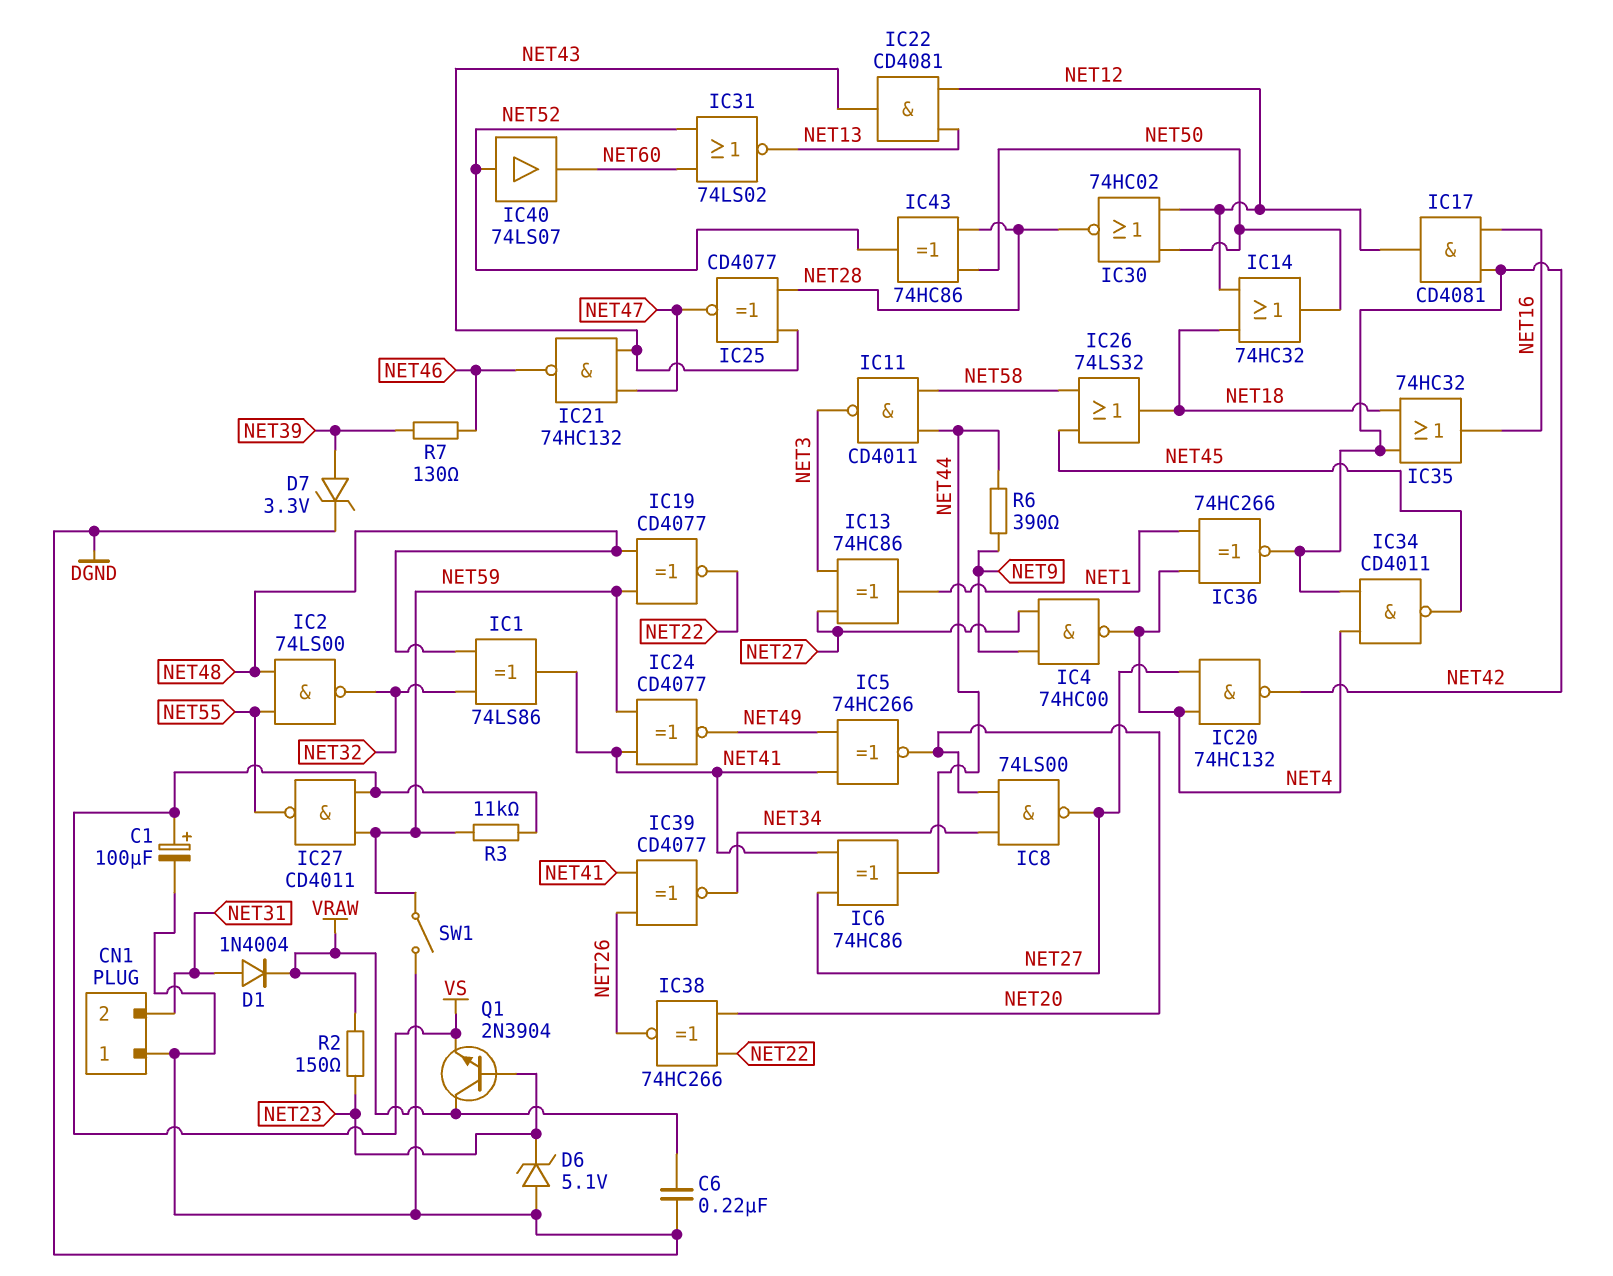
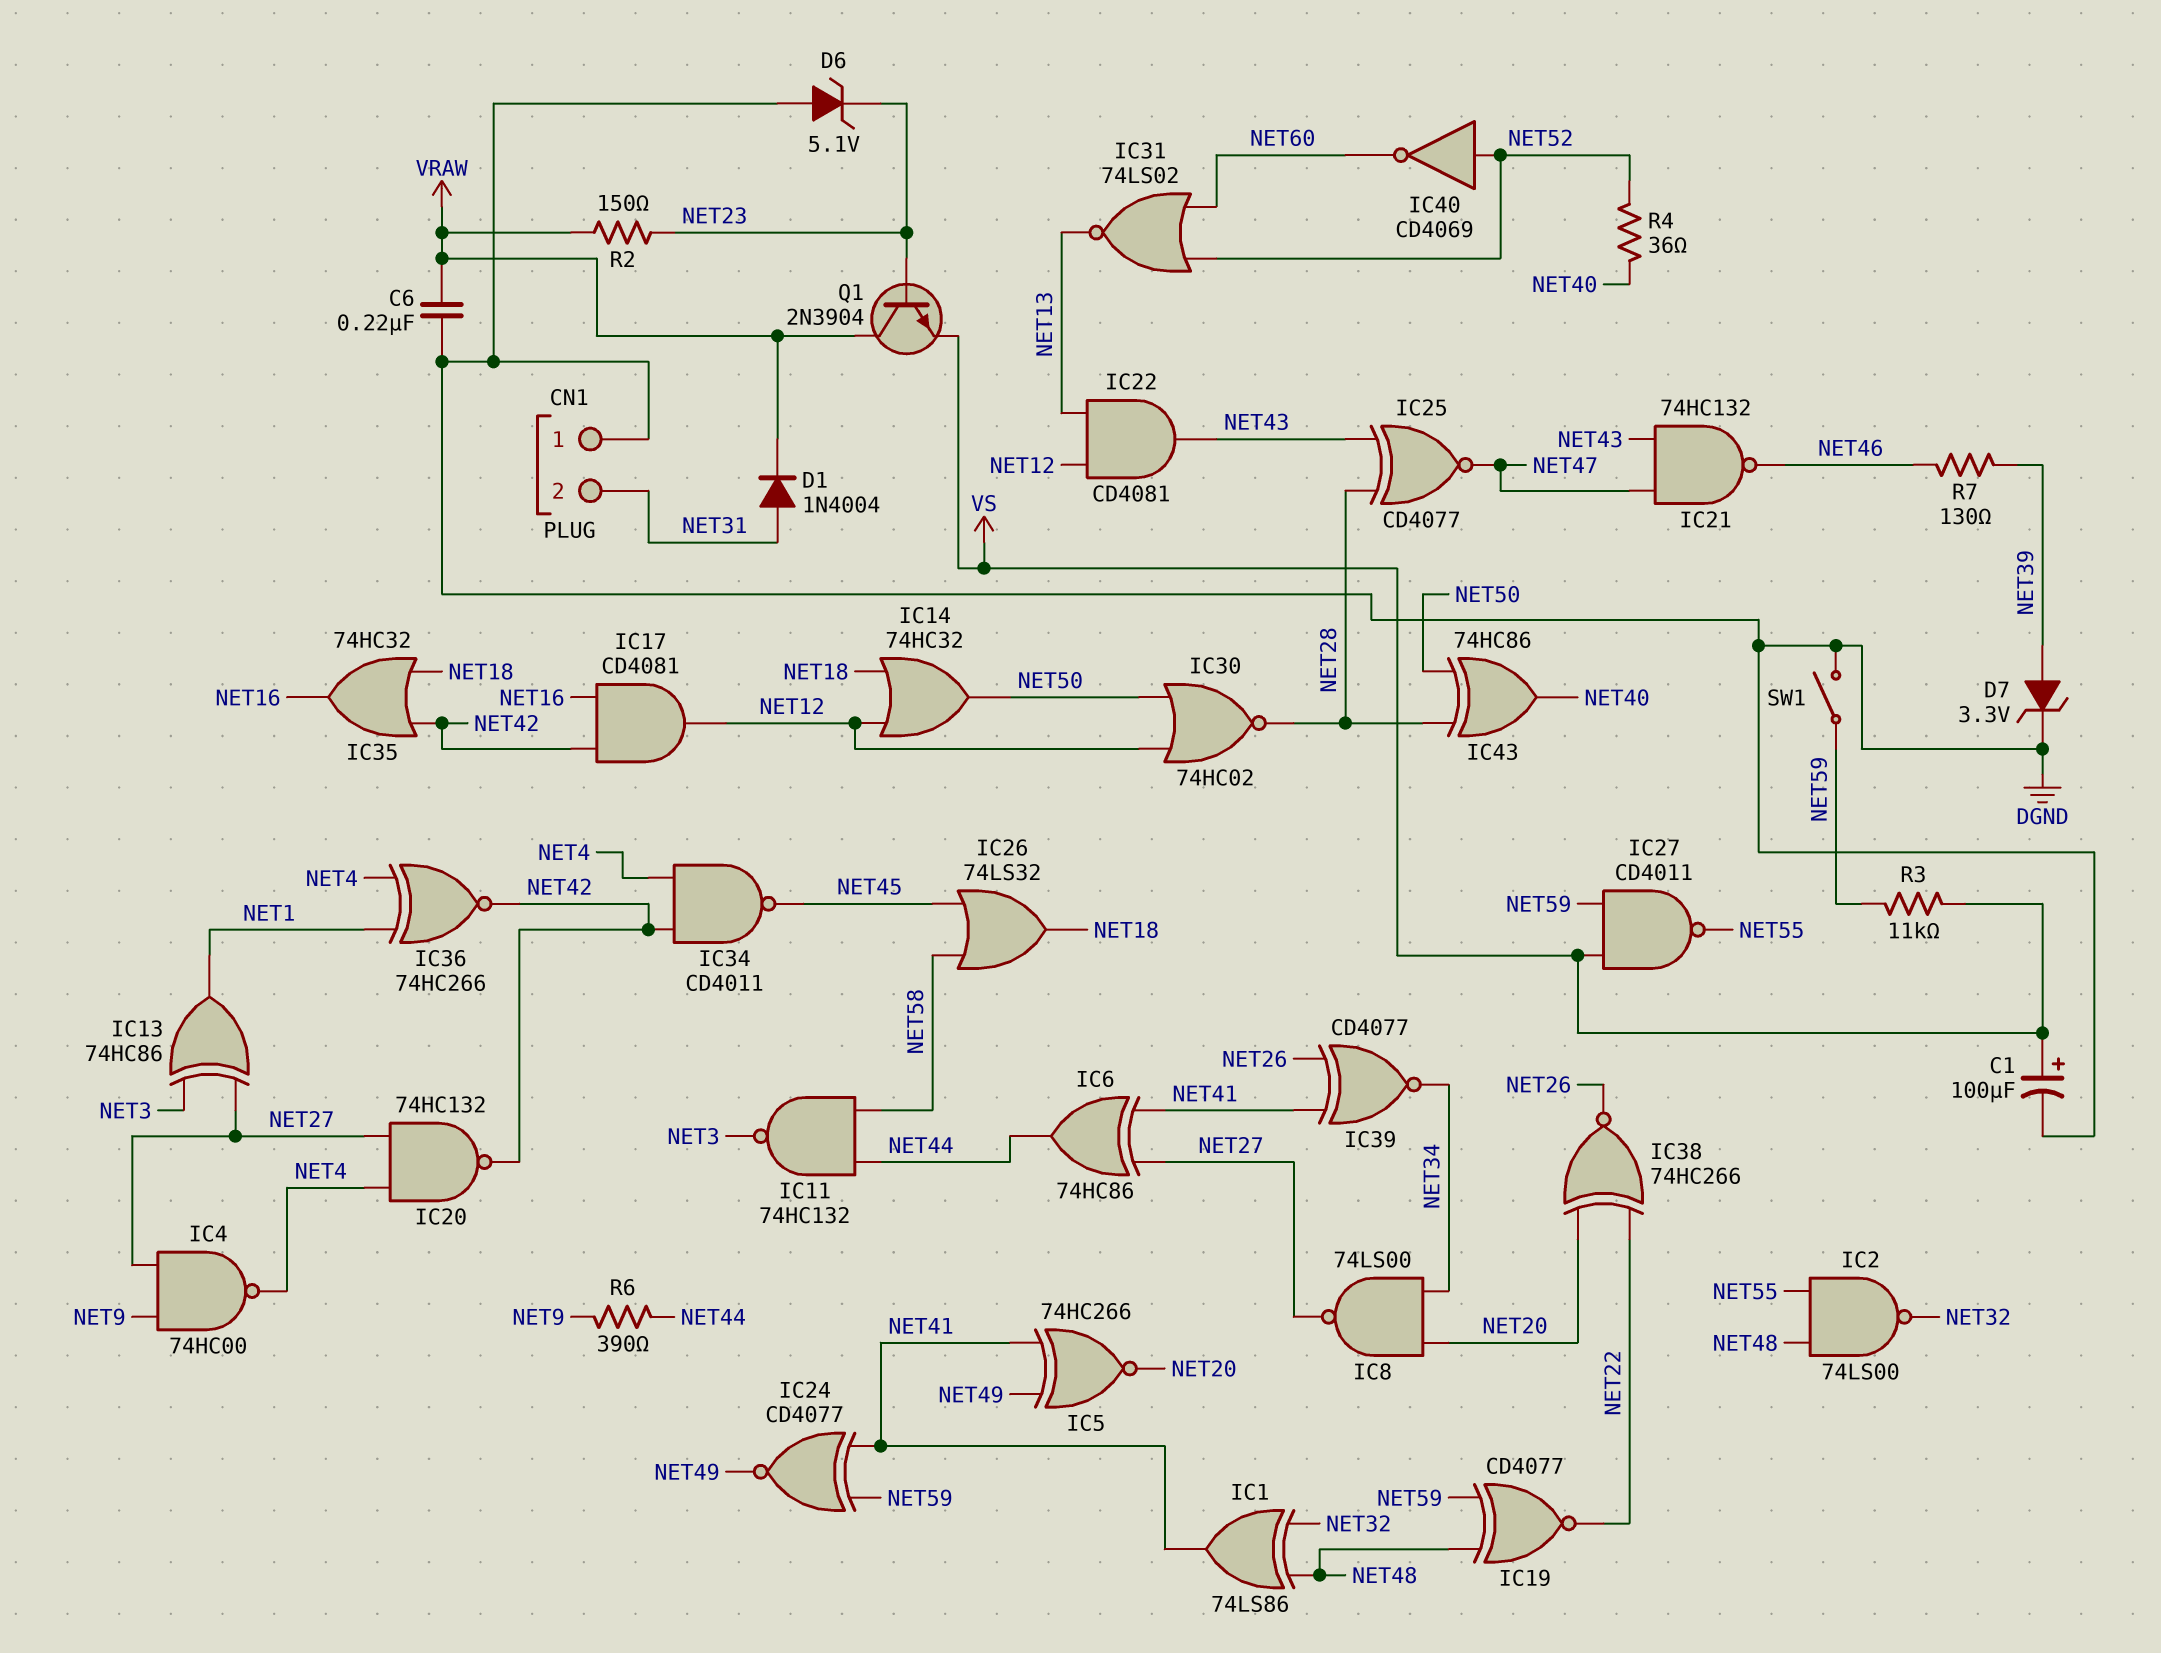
IC11: NAND CD4011 (in NET44, in NET58, out NET3) -> NAND 74HC132 (in NET44, in NET58, out NET3)
IC40: buffer 74LS07 (in NET52, out NET60) -> NOT CD4069 (in NET52, out NET60)
IC43: XOR 74HC86 (in NET28, in NET50, out NET52) -> XOR 74HC86 (in NET28, in NET50, out NET40)
R4: none -> 36 (NET40, NET52)

